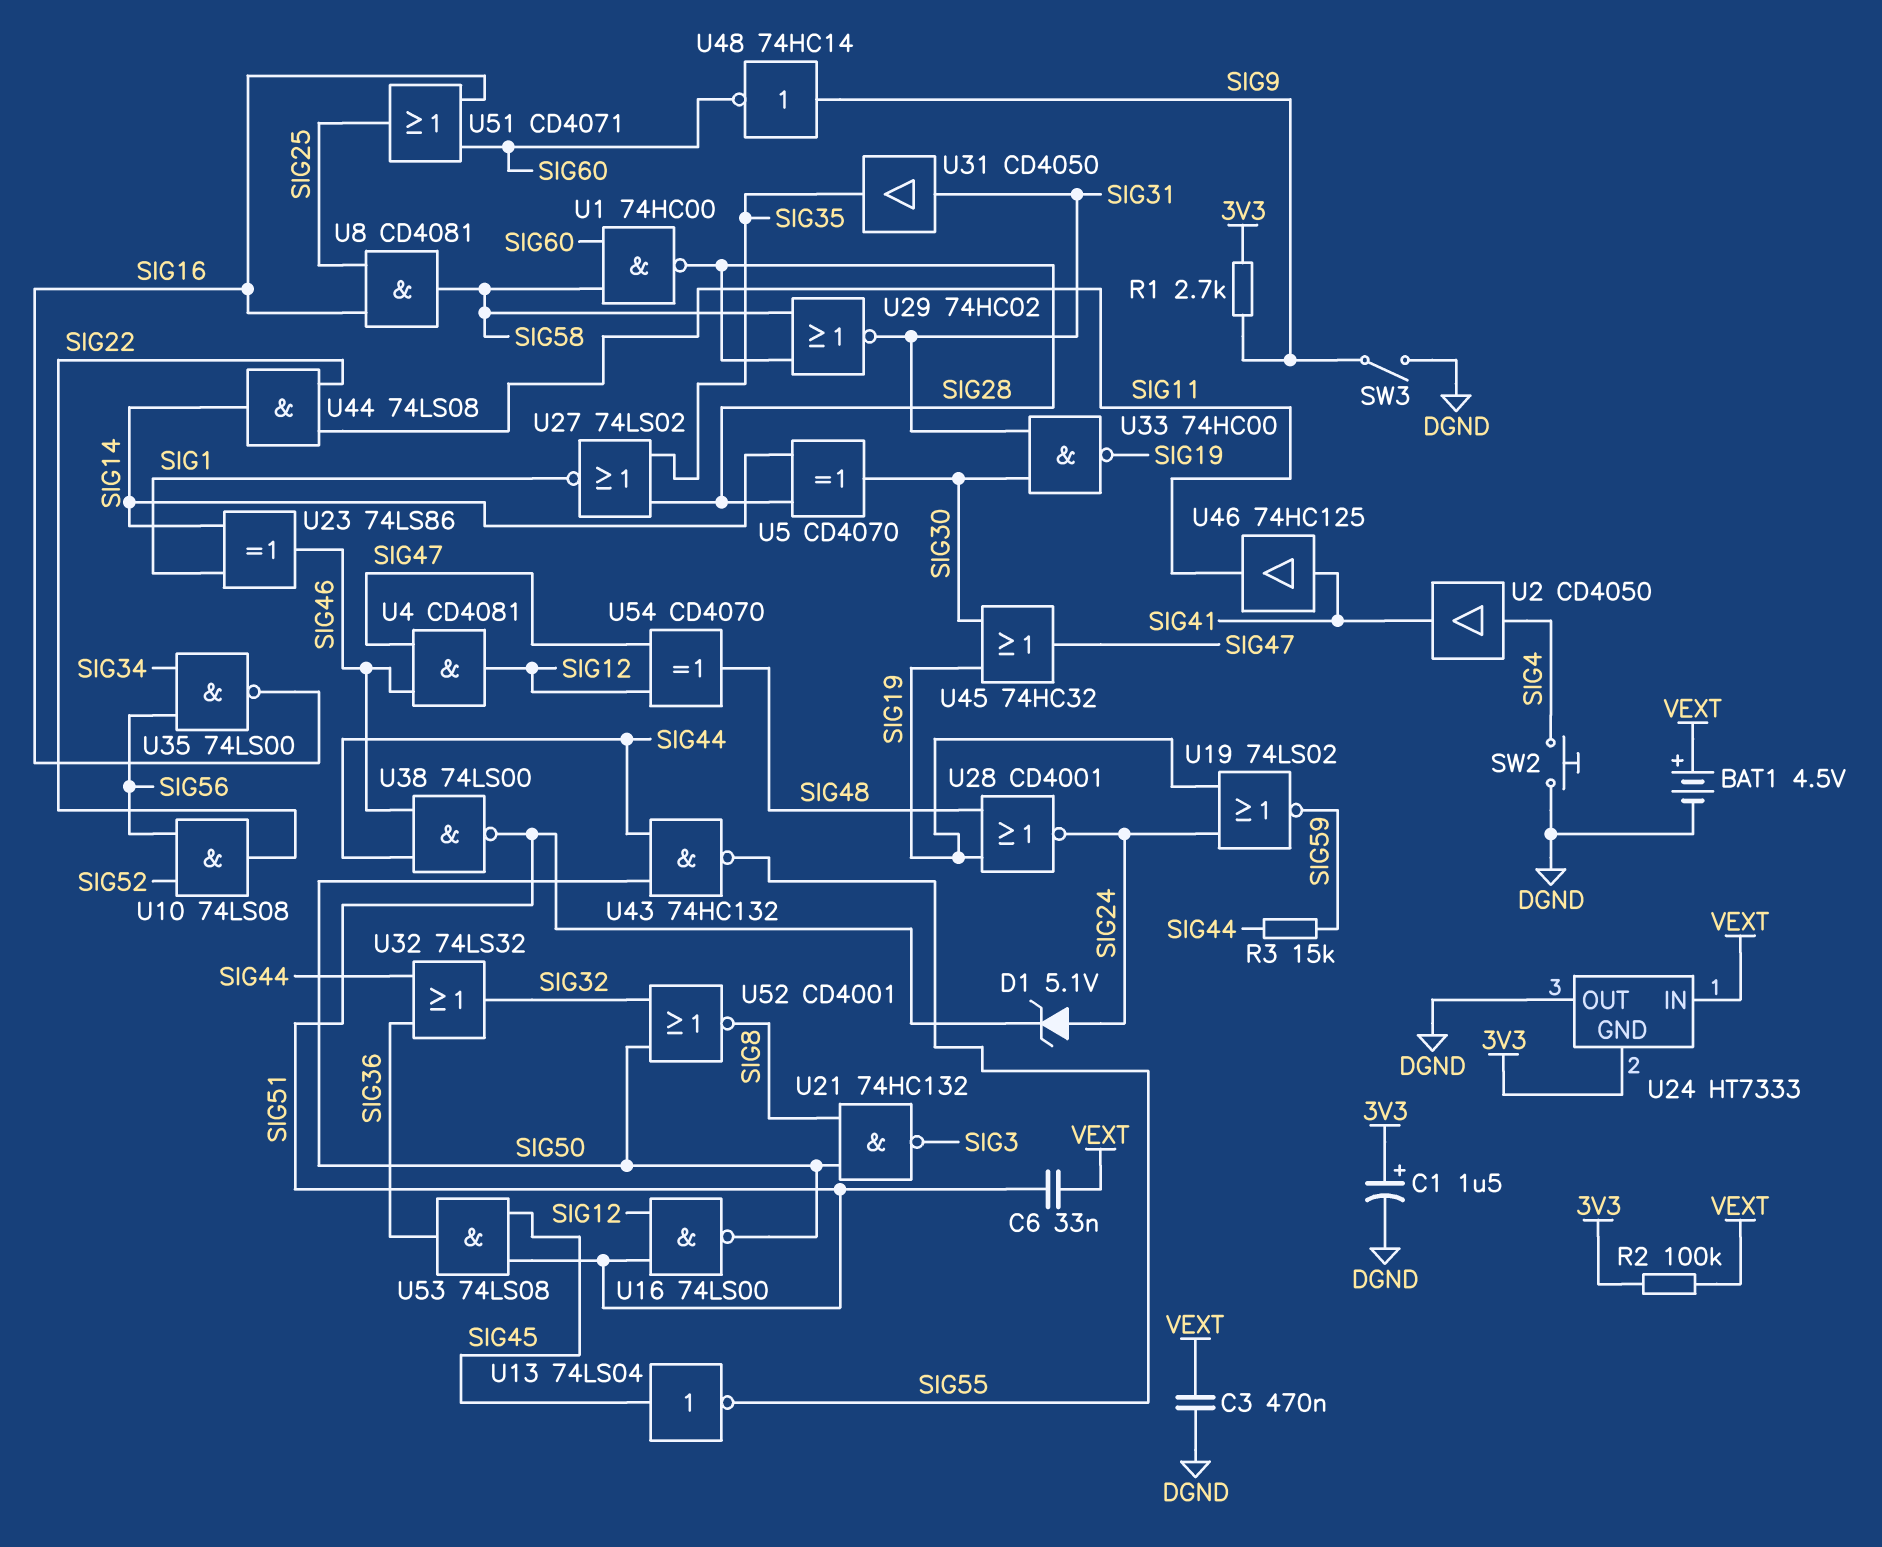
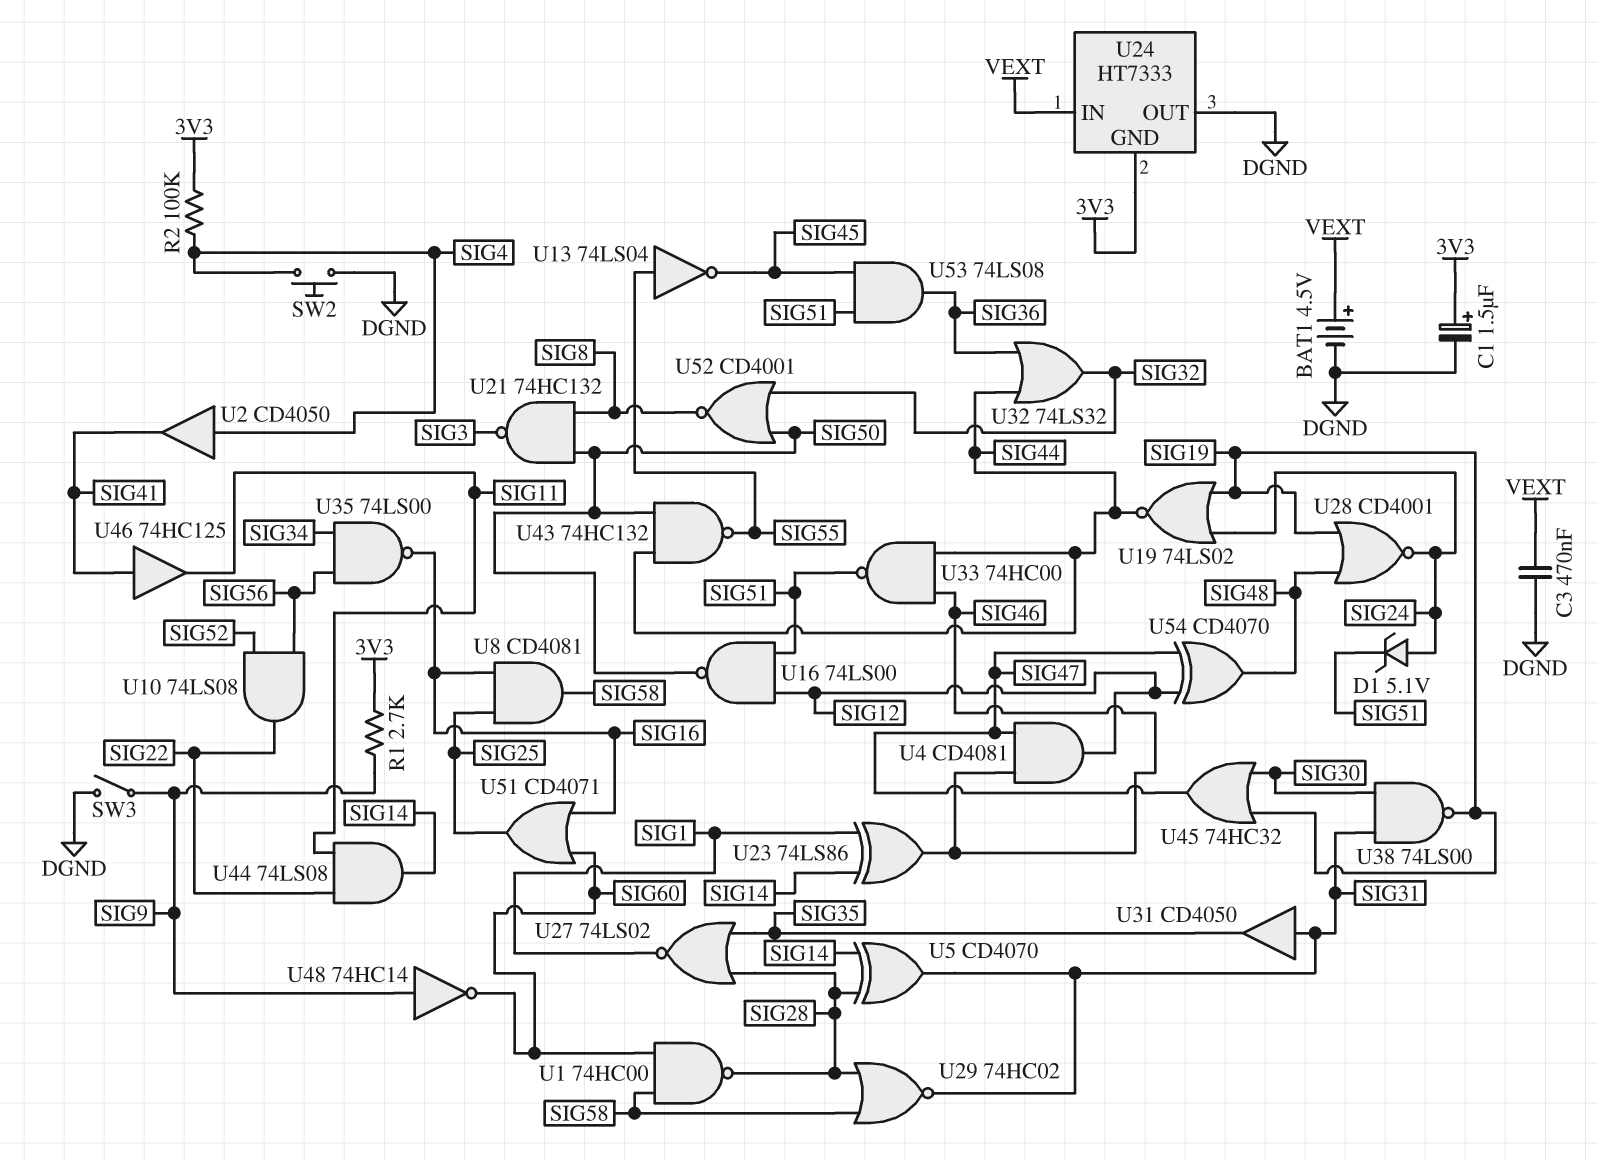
C6: 33nF (SIG51, VEXT) -> none
R2: 100k (3V3, VEXT) -> 100k (3V3, SIG4)
R3: 15k (SIG44, SIG59) -> none
U5: XOR CD4070 (in SIG14, in SIG28, out SIG30) -> XOR CD4070 (in SIG14, in SIG28, out SIG31)
U13: NOT 74LS04 (in SIG45, out SIG55) -> NOT 74LS04 (in SIG55, out SIG45)
U19: NOR 74LS02 (in SIG19, in SIG24, out SIG59) -> NOR 74LS02 (in SIG19, in SIG24, out SIG44)
U33: NAND 74HC00 (in SIG30, in SIG31, out SIG19) -> NAND 74HC00 (in SIG44, in SIG46, out SIG51)
U38: NAND 74LS00 (in SIG44, in SIG46, out SIG51) -> NAND 74LS00 (in SIG30, in SIG31, out SIG19)

